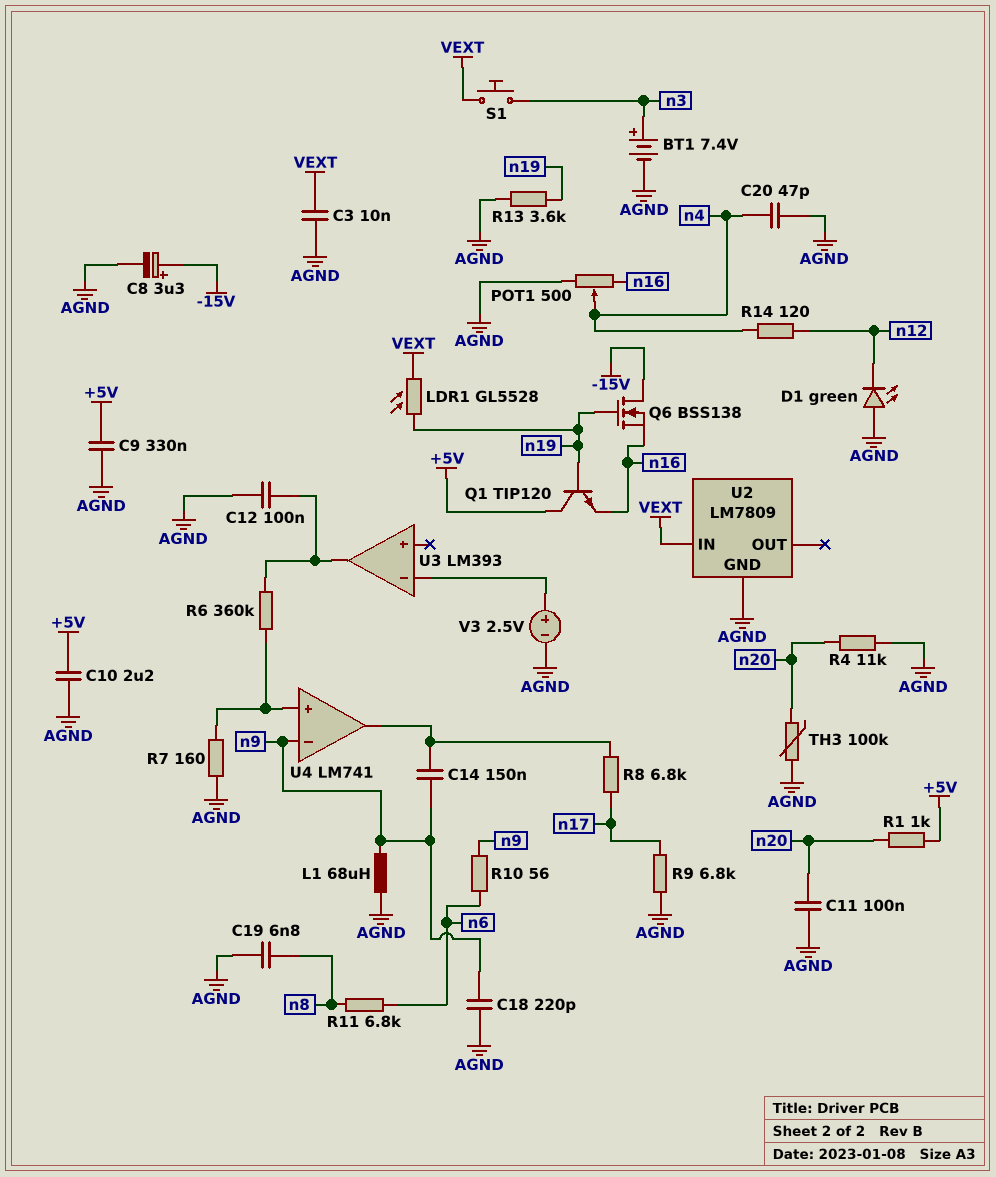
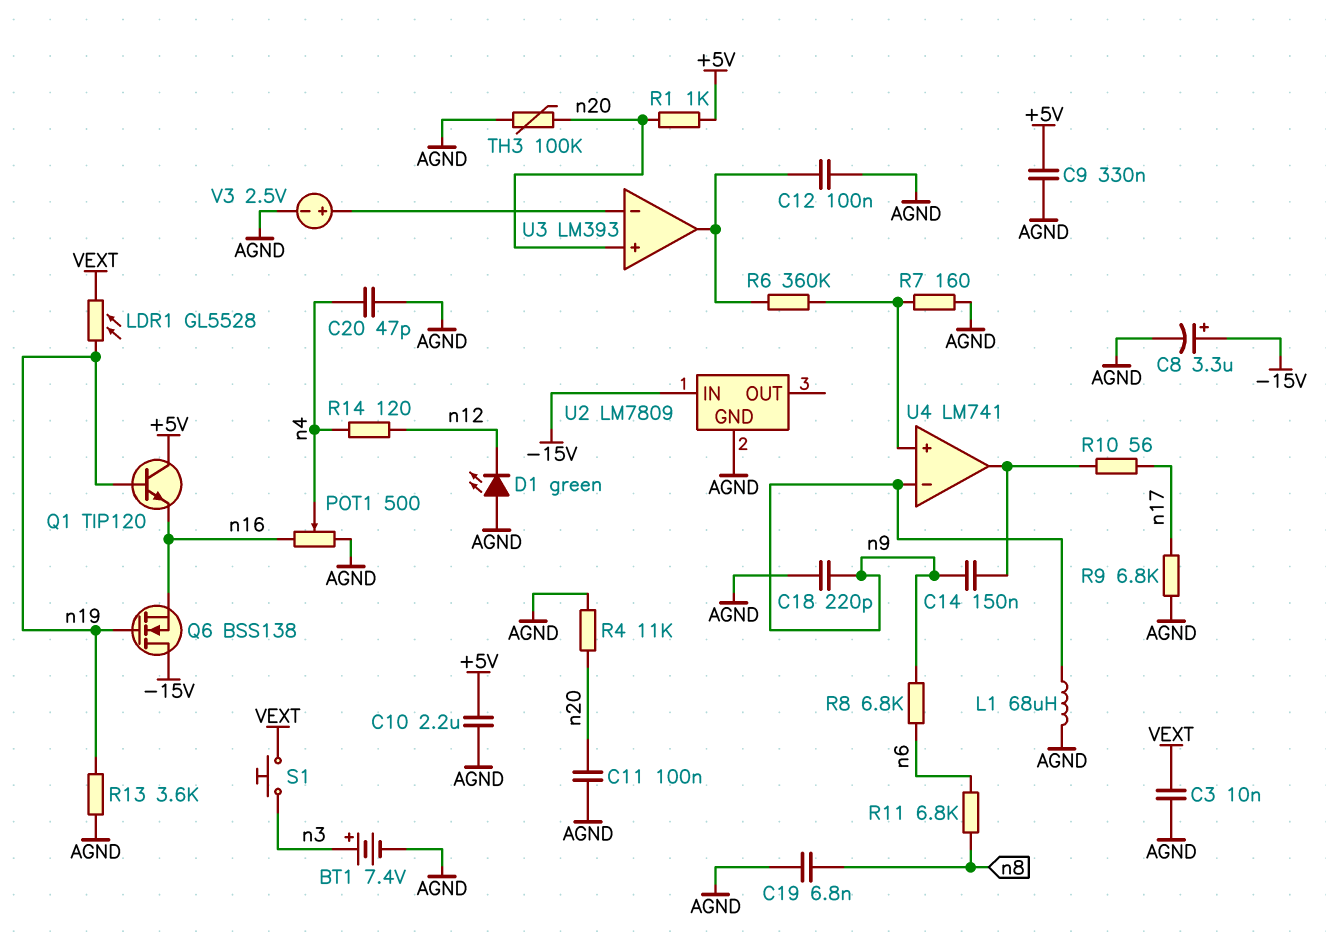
R8: 6.8k (U4/out, n17) -> 6.8k (n6, n9)
R10: 56 (n6, n9) -> 56 (U4/out, n17)
U2 pin IN: VEXT -> -15V
U3 pin in+: none -> n20

